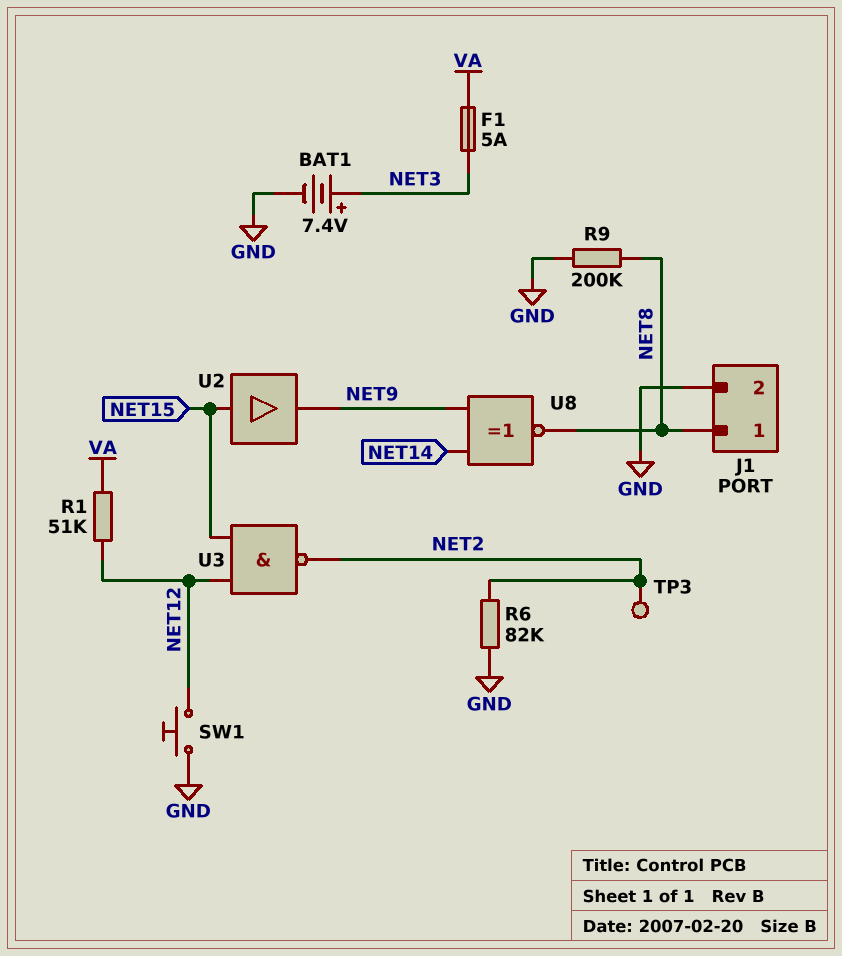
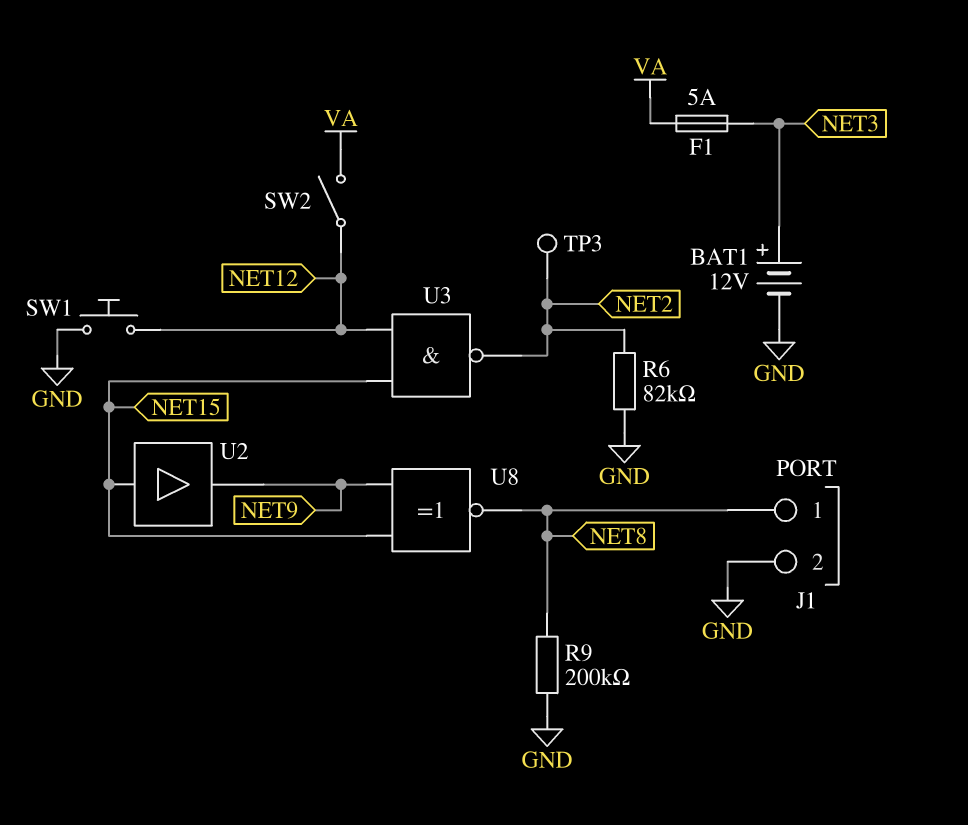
BAT1: 7.4V (plus NET3, minus GND) -> 12V (plus NET3, minus GND)
R1: 51k (NET12, VA) -> none
SW2: none -> switch (NET12, VA)
U8: XNOR (in NET9, in NET14, out NET8) -> XNOR (in NET9, in NET15, out NET8)

